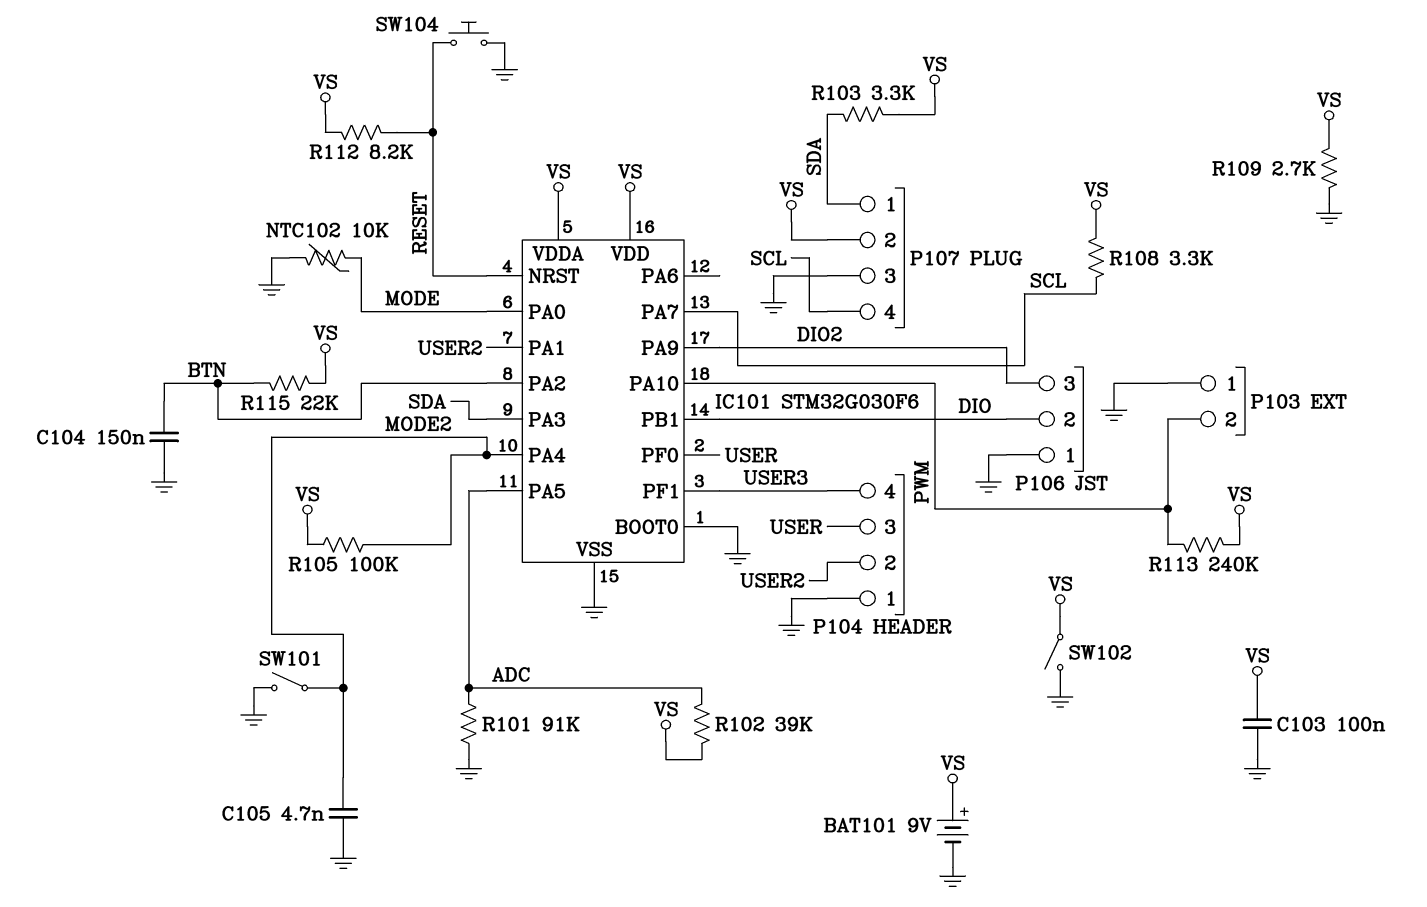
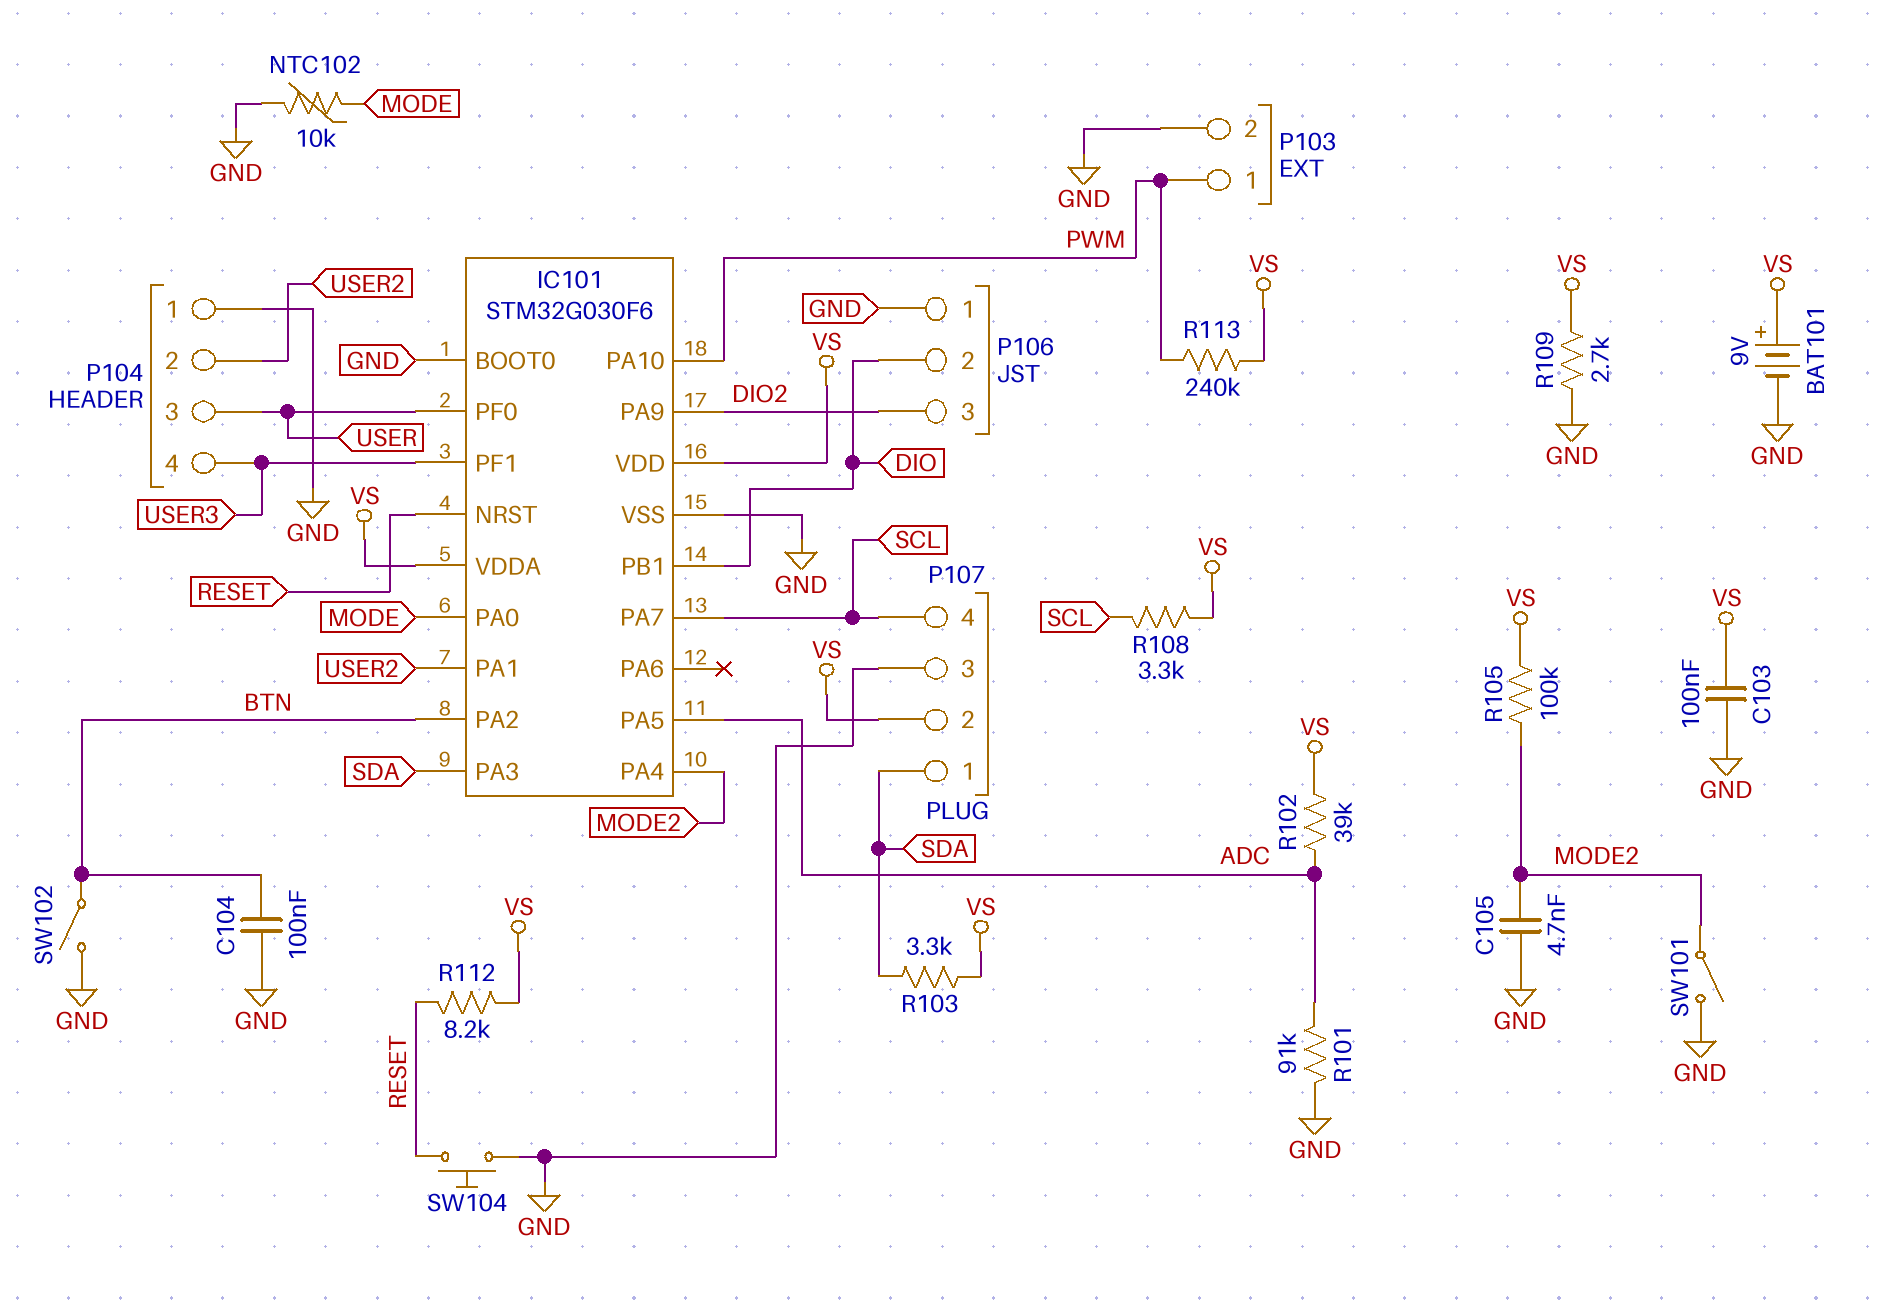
C104: 150nF (BTN, GND) -> 100nF (BTN, GND)
P103 pin 1: GND -> PWM
P103 pin 2: PWM -> GND
R115: 22k (BTN, VS) -> none
SW102: switch (GND, VS) -> switch (BTN, GND)

